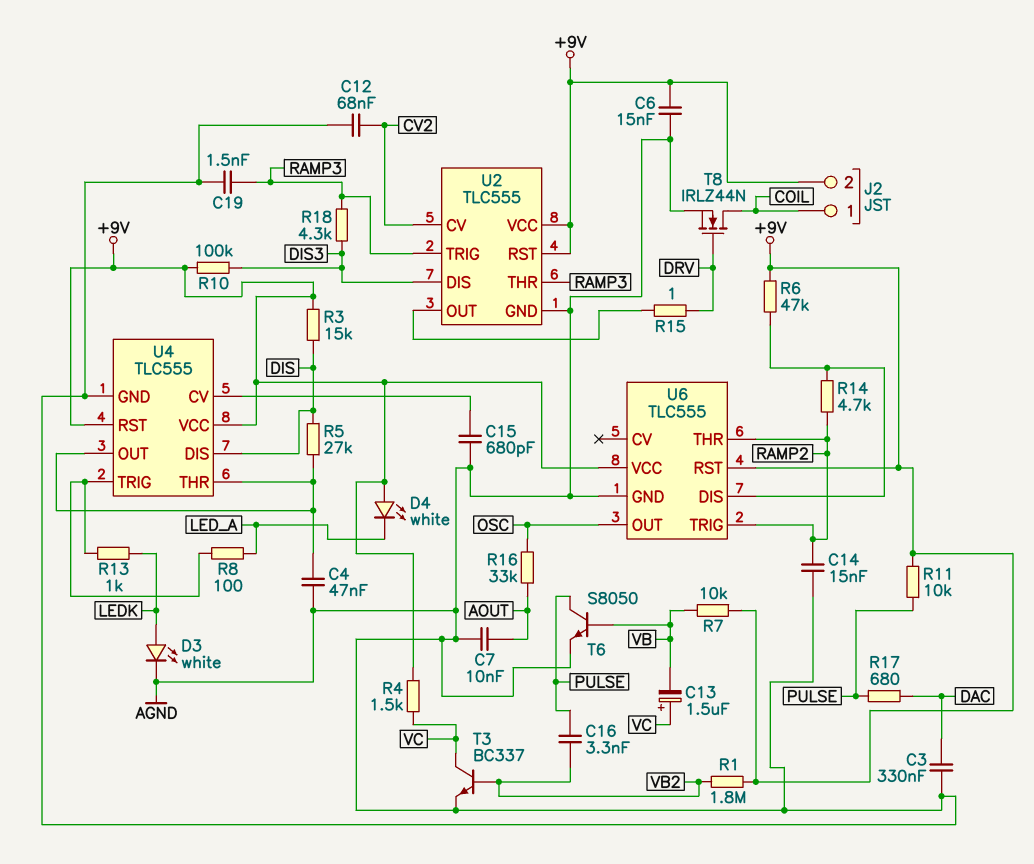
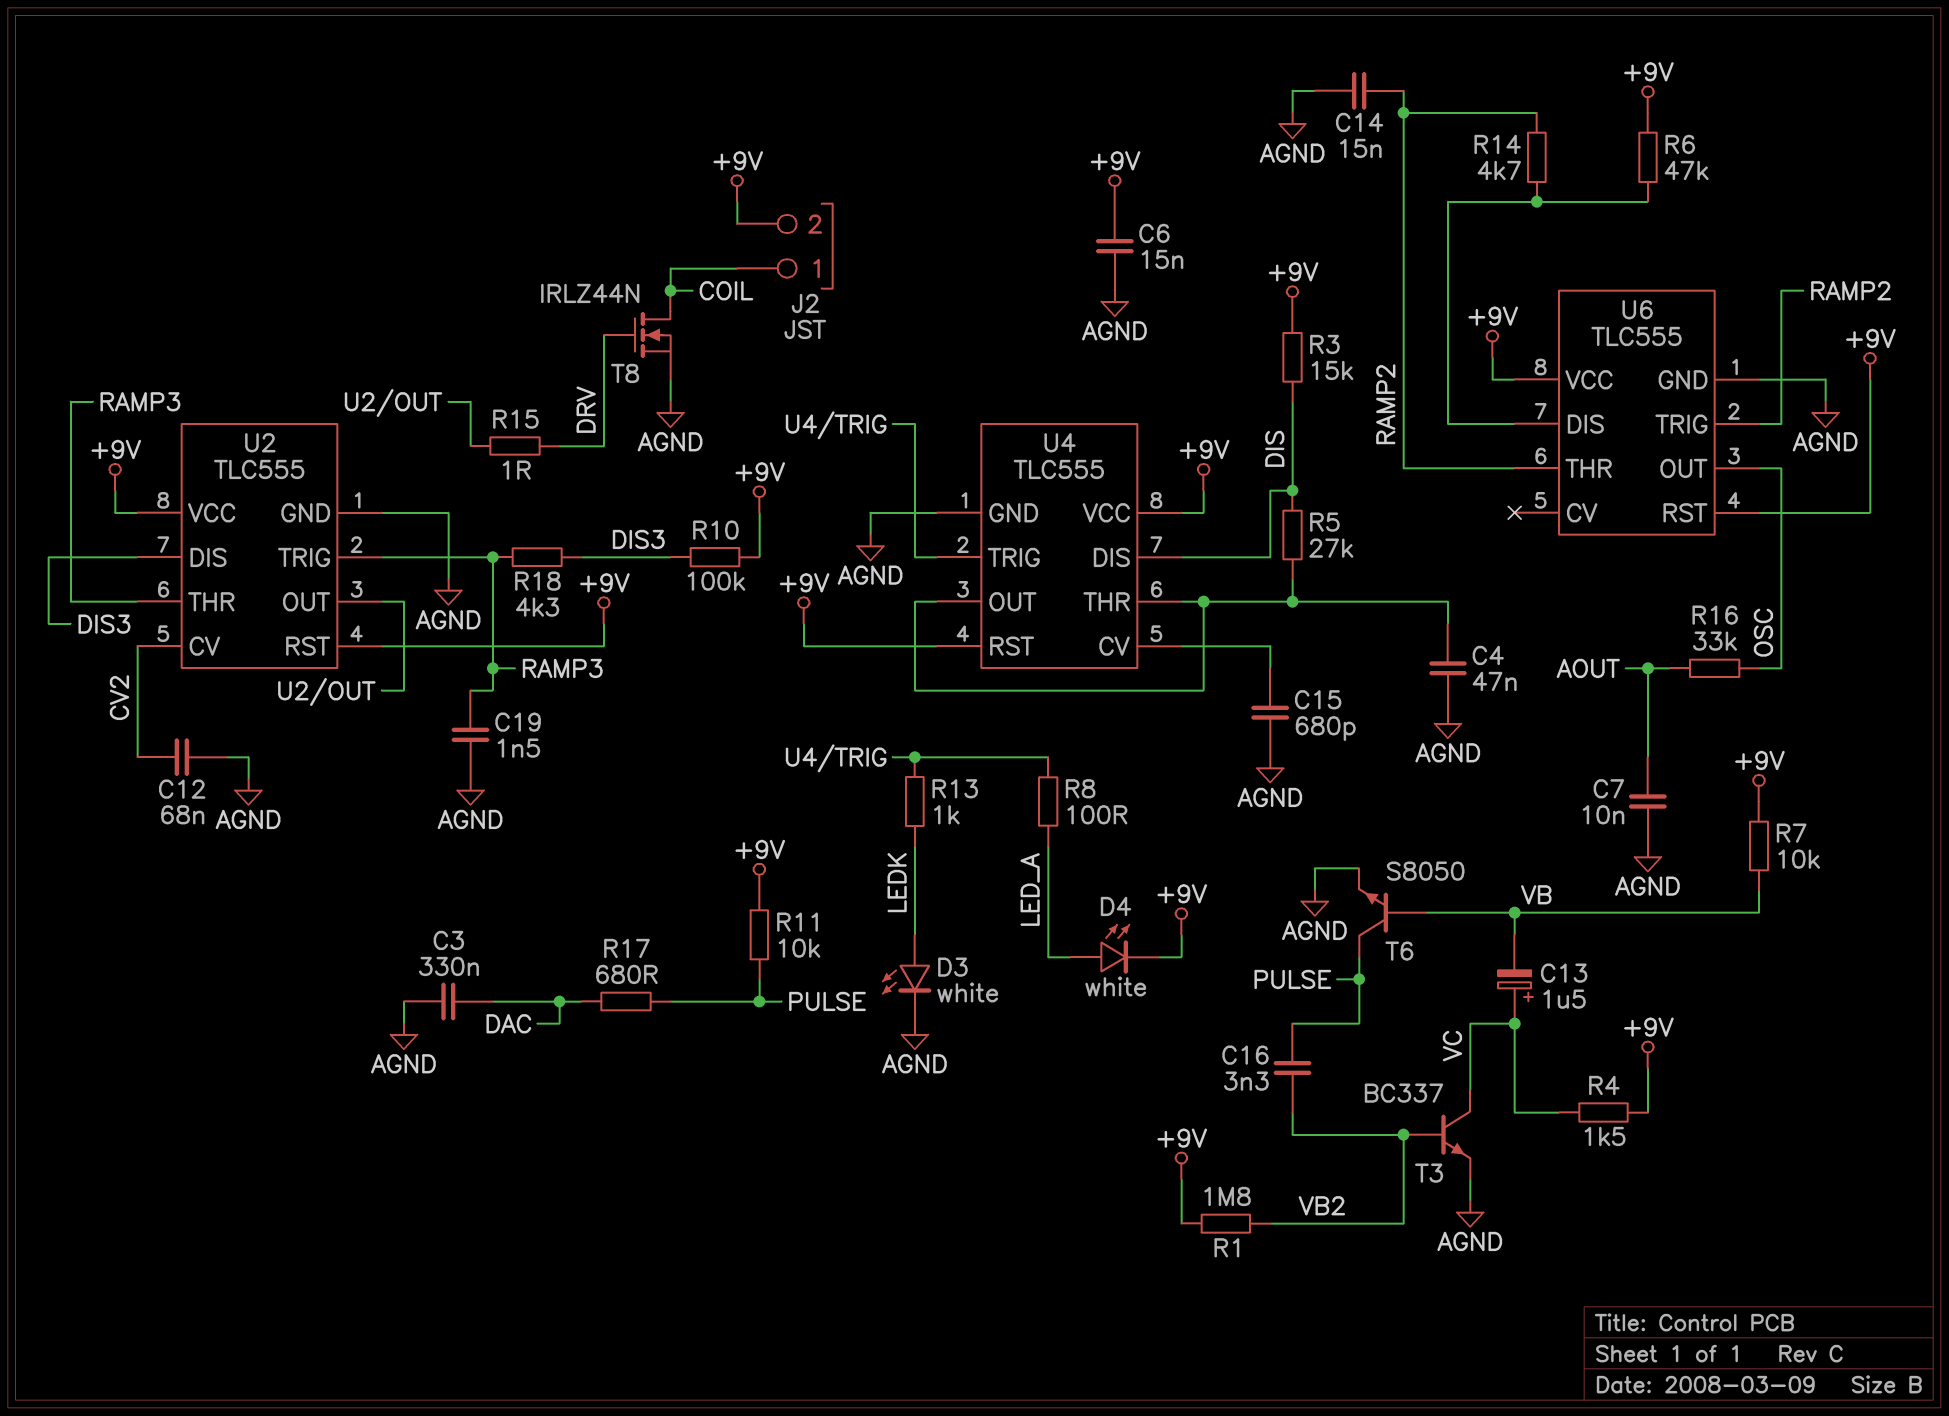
D4: LED white (A +9V, K LED_A) -> LED white (A LED_A, K +9V)

